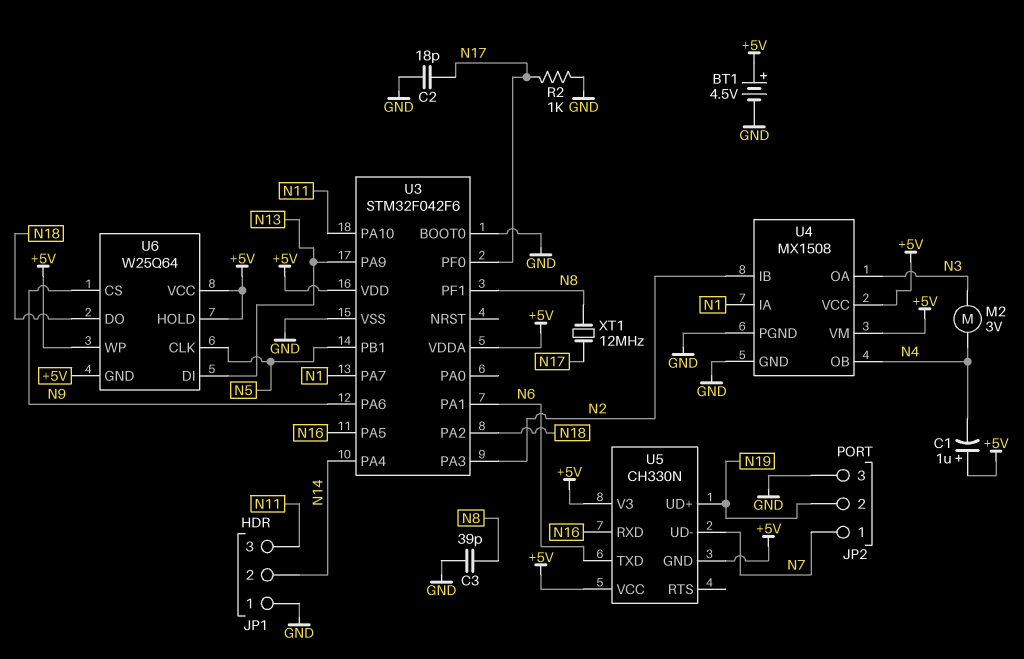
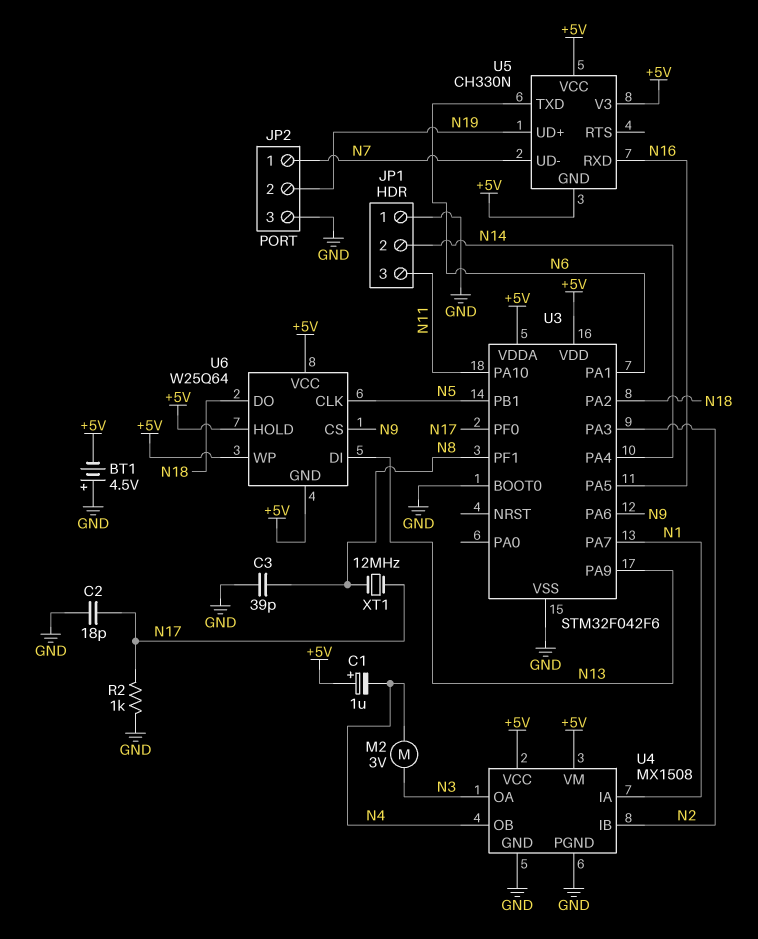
BT1: 4.5V (plus +5V, minus GND) -> 4.5V (plus GND, minus +5V)

